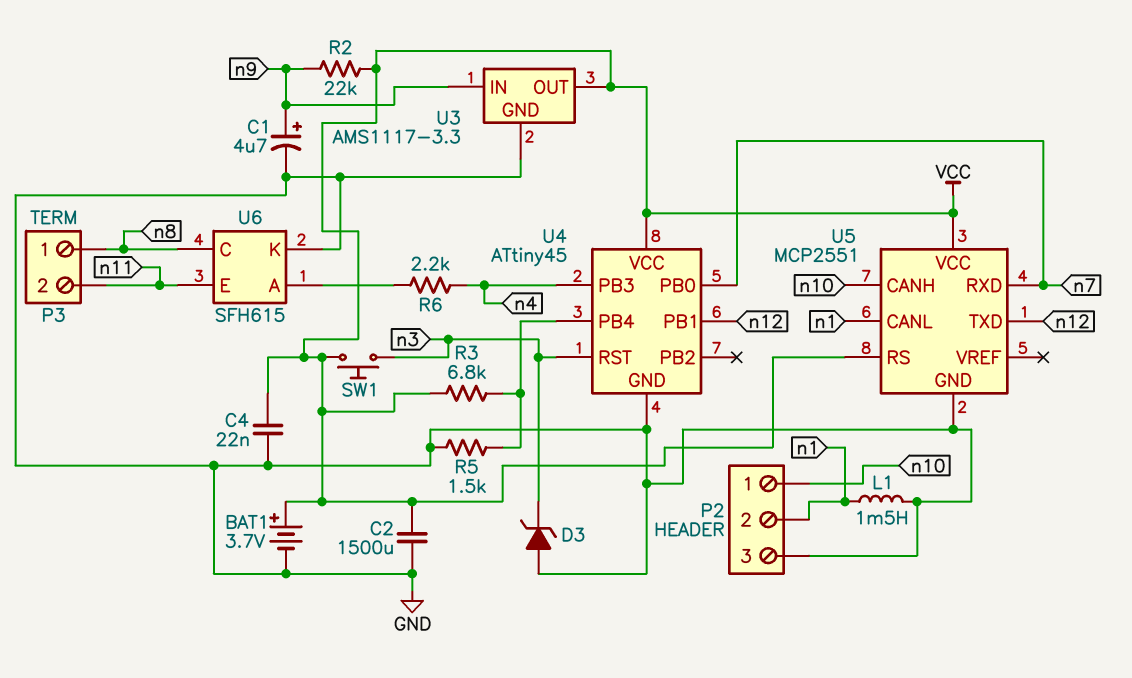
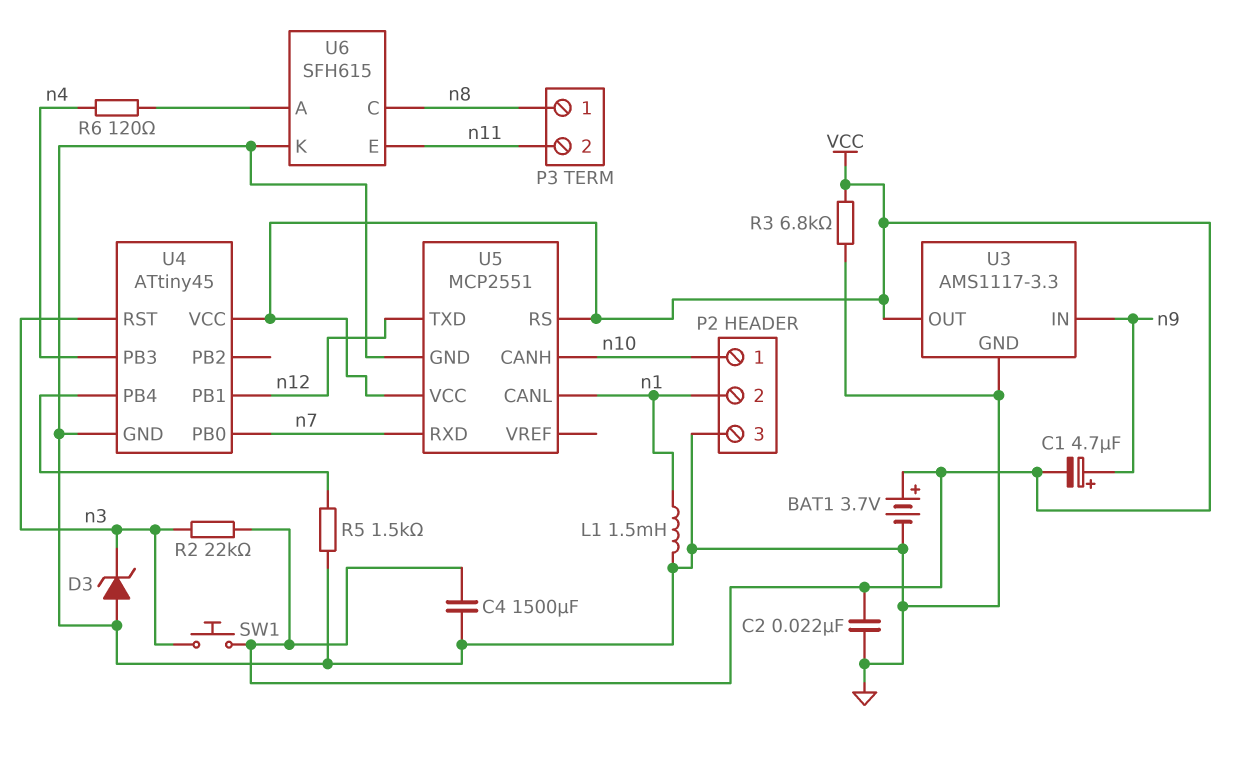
C1: 4.7uF (plus n9, minus GND) -> 4.7uF (plus n9, minus VCC)
C2: 1500uF (GND, VCC) -> 22nF (GND, VCC)
C4: 22nF (GND, VCC) -> 1500uF (GND, VCC)
R2: 22k (VCC, n9) -> 22k (VCC, n3)
R3: 6.8k (U4/PB4, VCC) -> 6.8k (GND, VCC)
R6: 2.2k (U6/A, n4) -> 120 (U6/A, n4)

